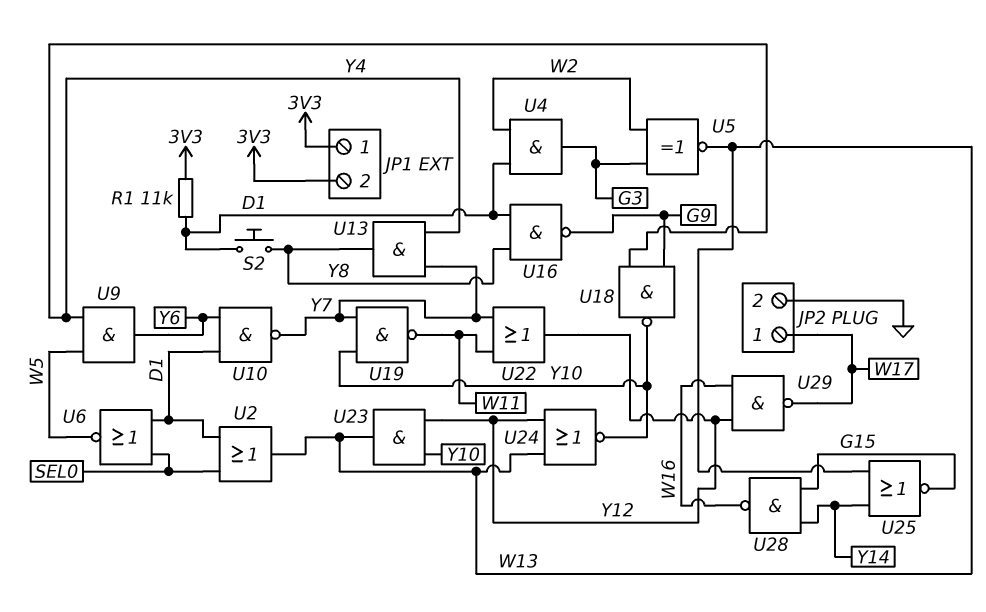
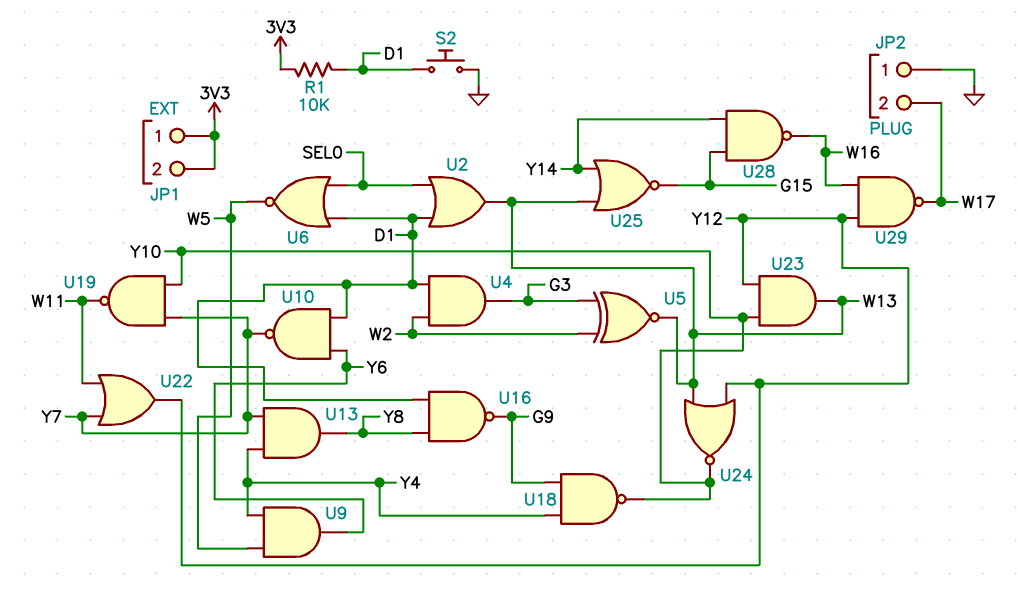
JP2 pin 1: W17 -> GND
JP2 pin 2: GND -> W17
R1: 11k (3V3, D1) -> 10k (3V3, D1)
S2: button (D1, Y8) -> button (D1, GND)

